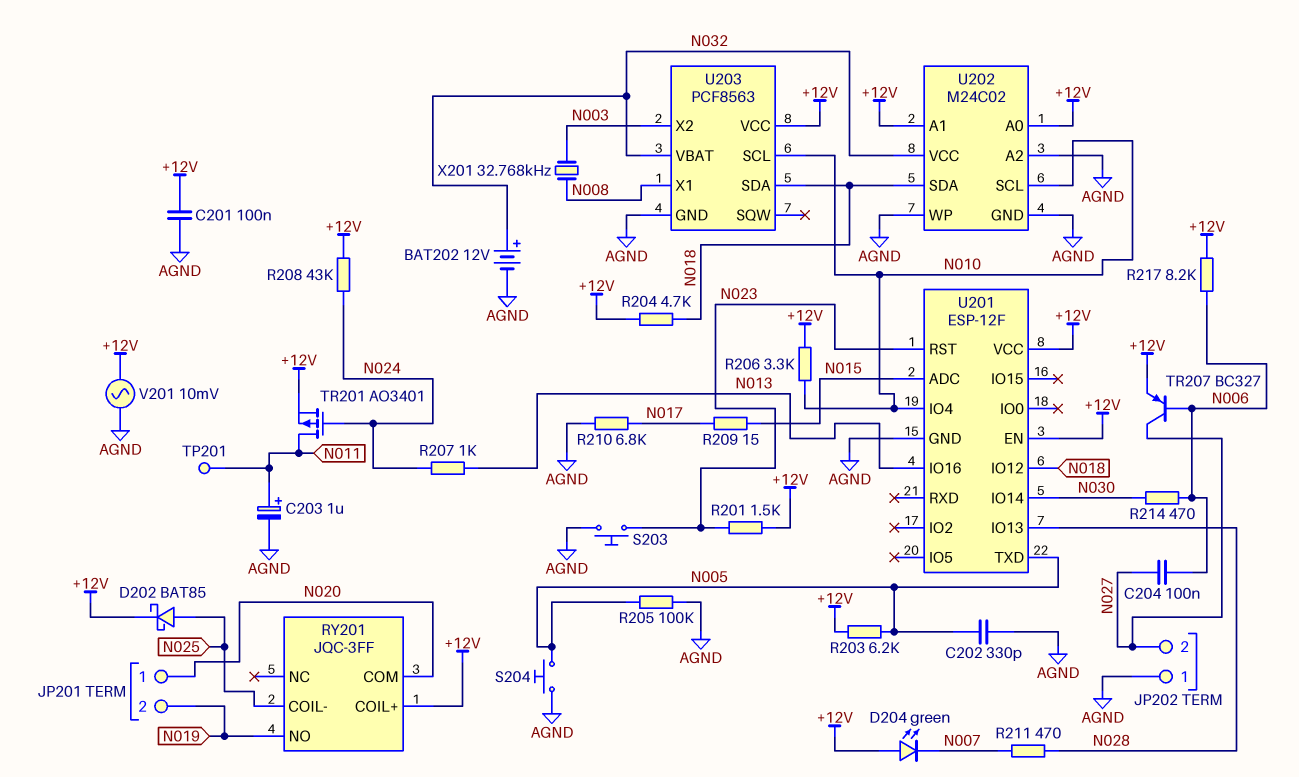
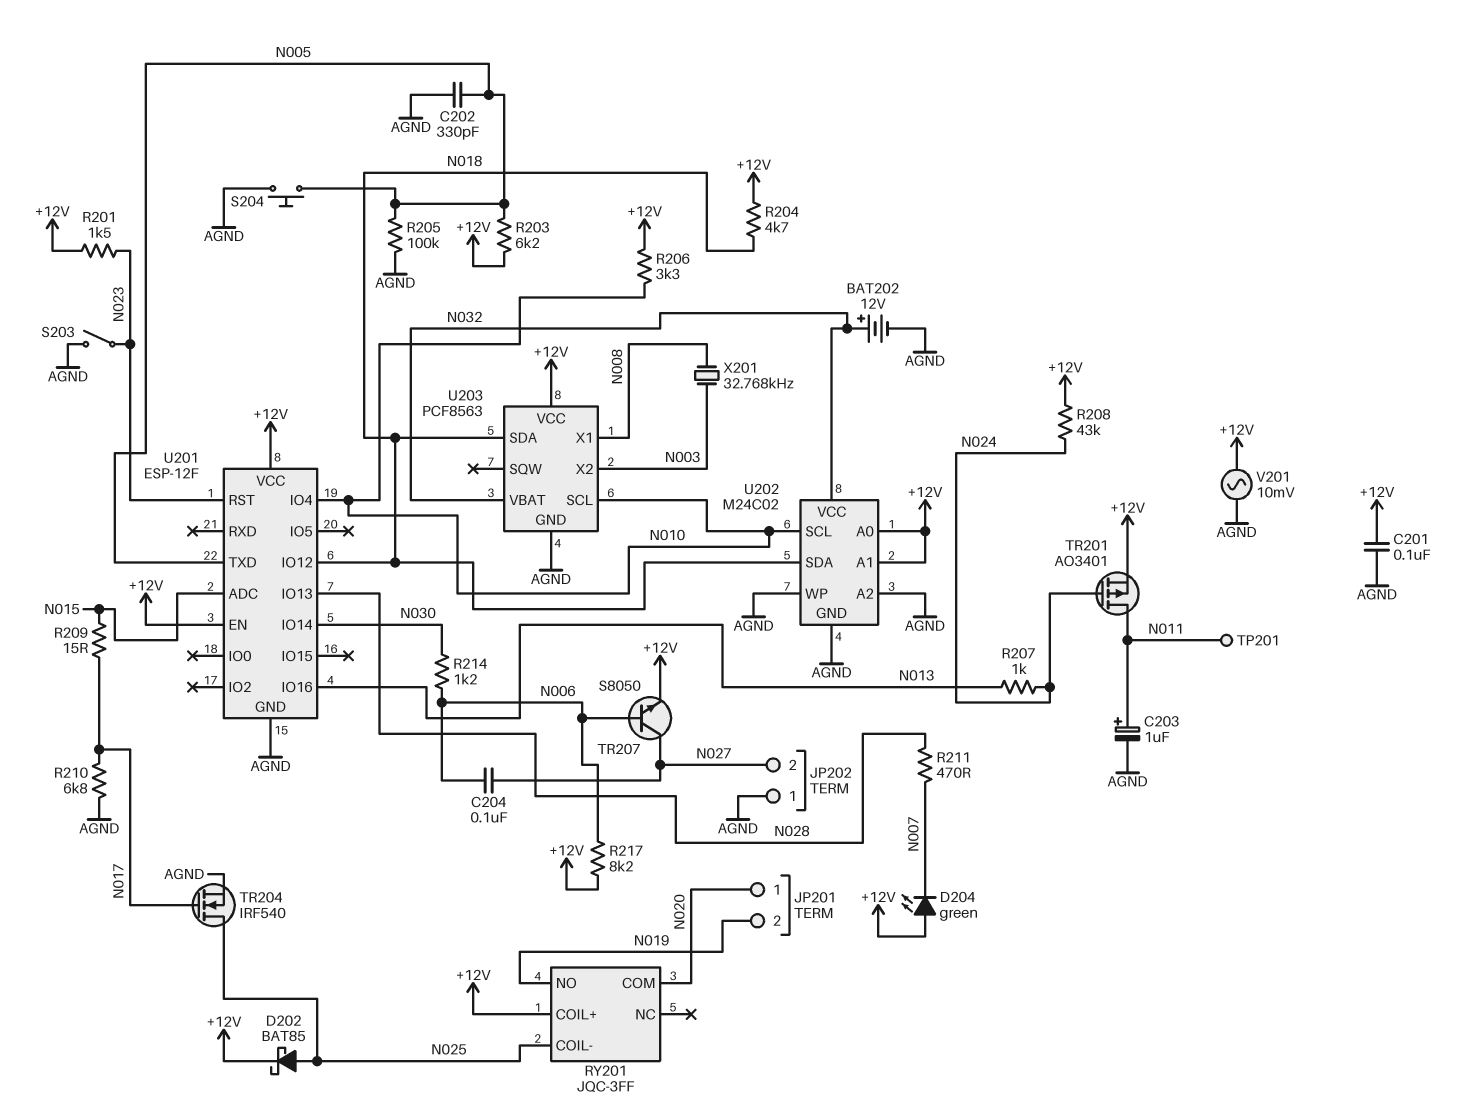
R214: 470 (N006, N030) -> 1.2k (N006, N030)
S203: button (AGND, N023) -> switch (AGND, N023)
TR204: none -> NMOS IRF540 (G N017, D N025, S AGND)
TR207: PNP BC327 (B N006, C N027, E +12V) -> NPN S8050 (B N006, C N027, E +12V)

